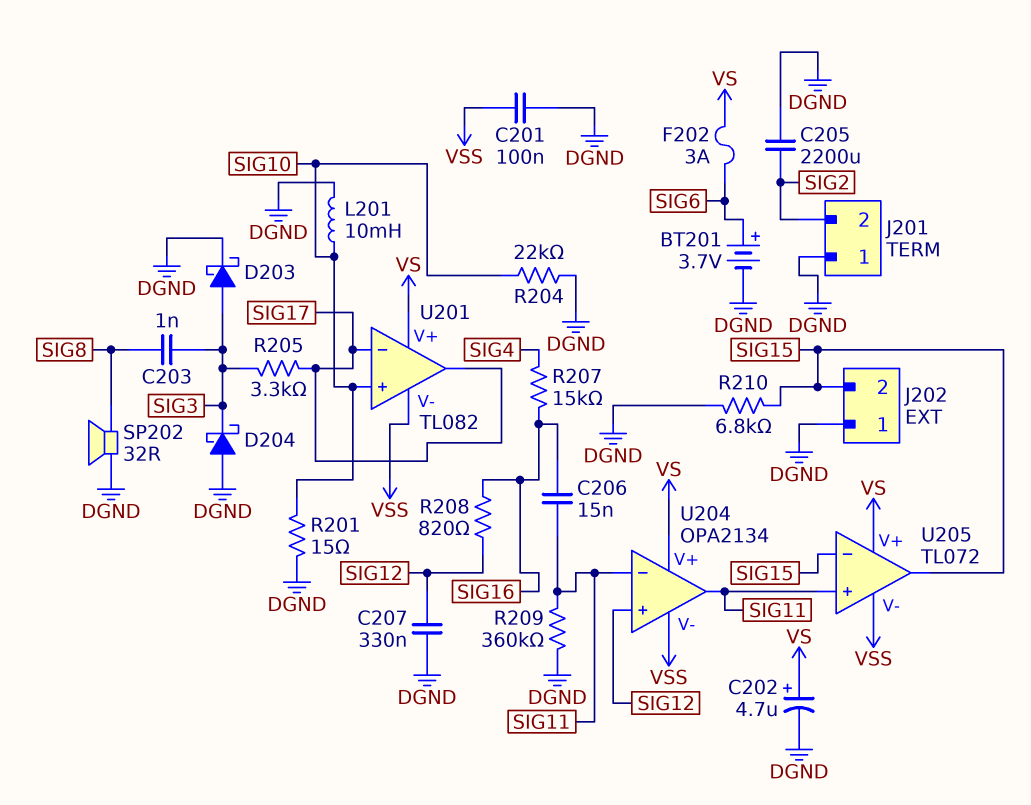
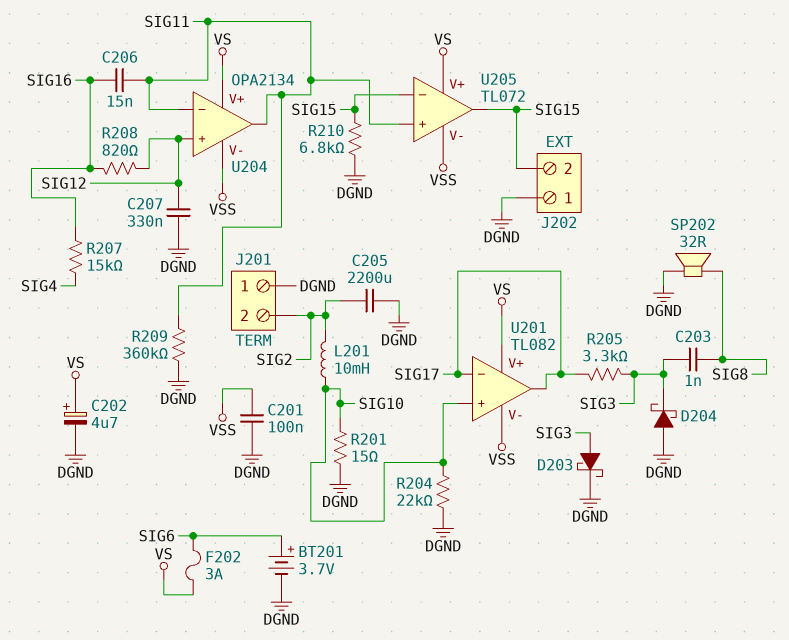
L201: 10mH (DGND, SIG10) -> 10mH (SIG2, SIG10)

